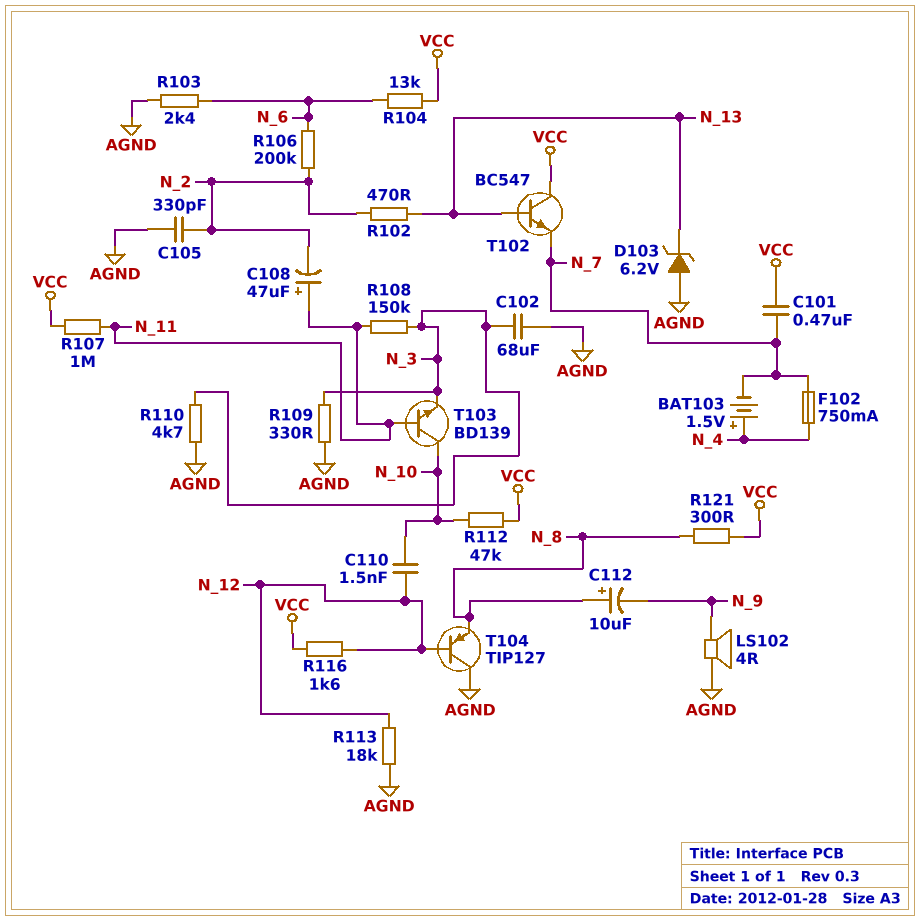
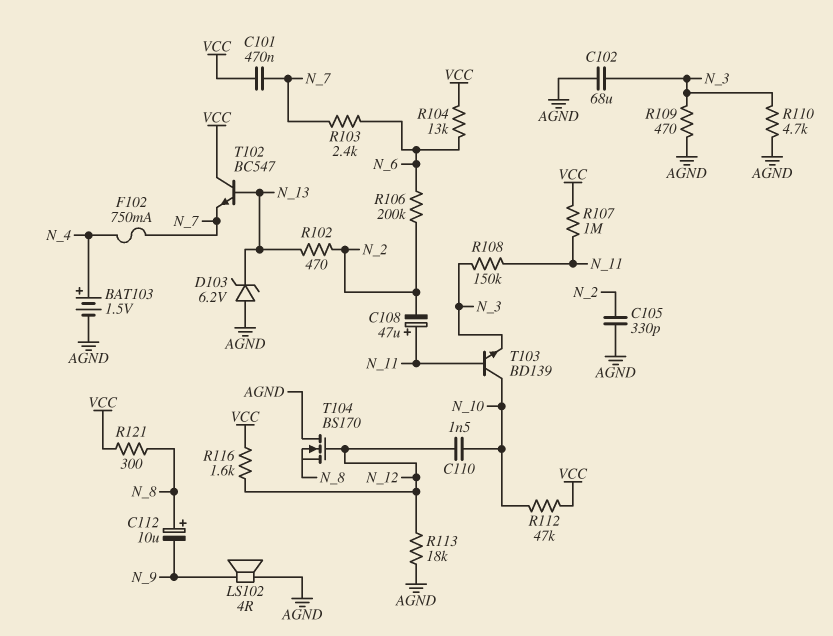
BAT103: 1.5V (plus N_4, minus N_7) -> 1.5V (plus N_4, minus AGND)
R103: 2.4k (AGND, N_6) -> 2.4k (N_6, N_7)
R109: 330 (AGND, N_3) -> 470 (AGND, N_3)
T104: PNP TIP127 (B N_12, C AGND, E N_8) -> NMOS BS170 (G N_12, D AGND, S N_8)

